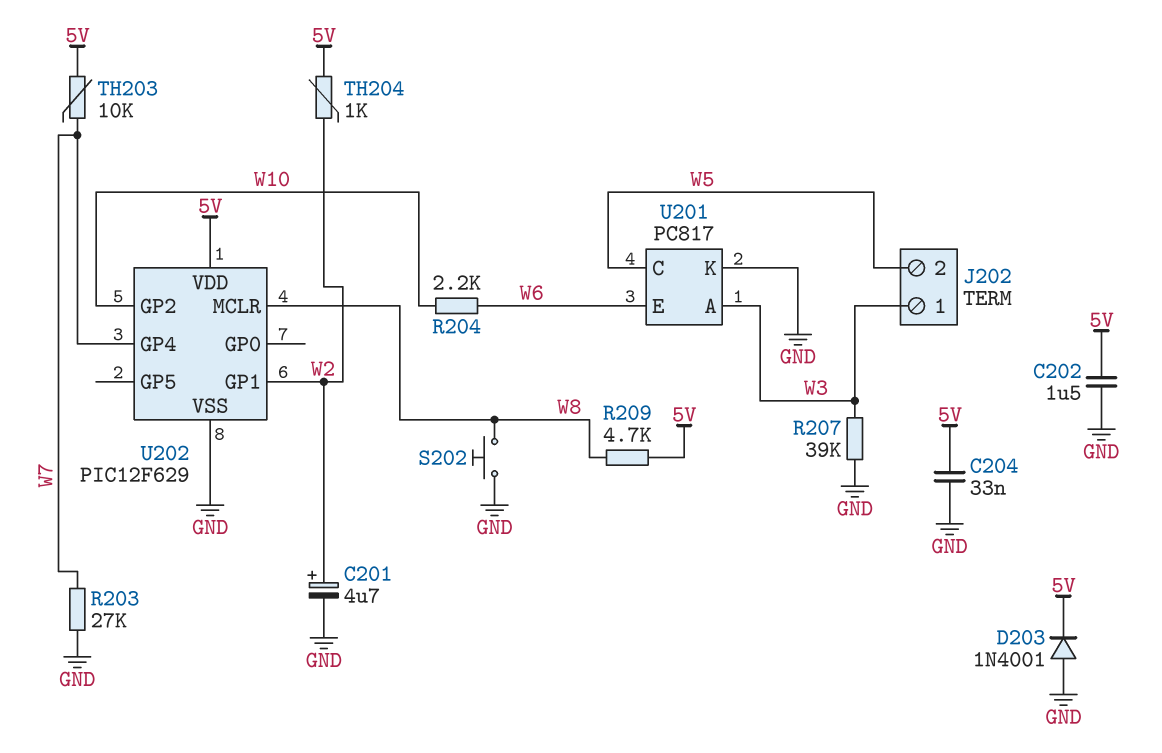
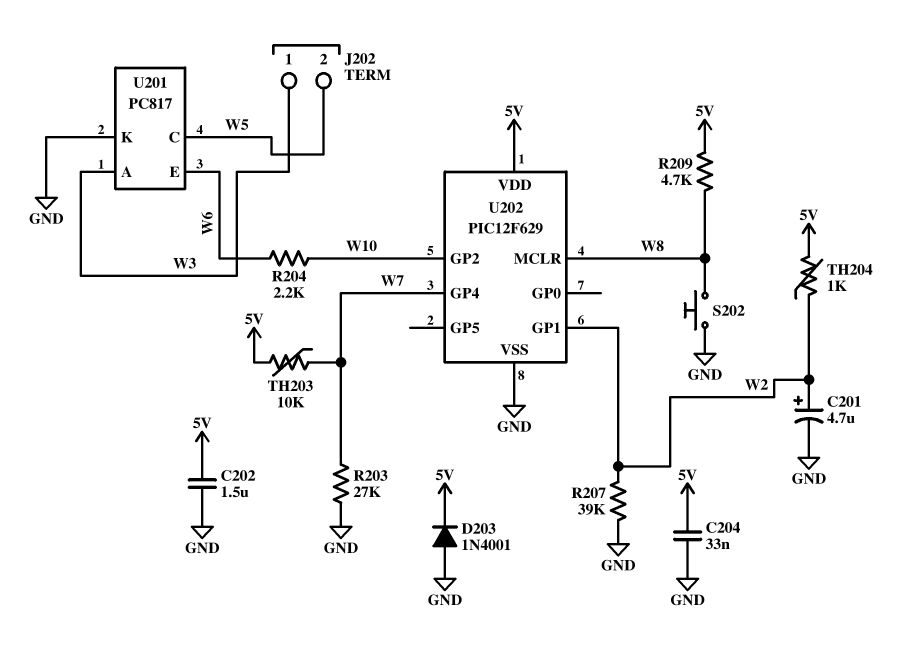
R207: 39k (GND, W3) -> 39k (GND, W2)

